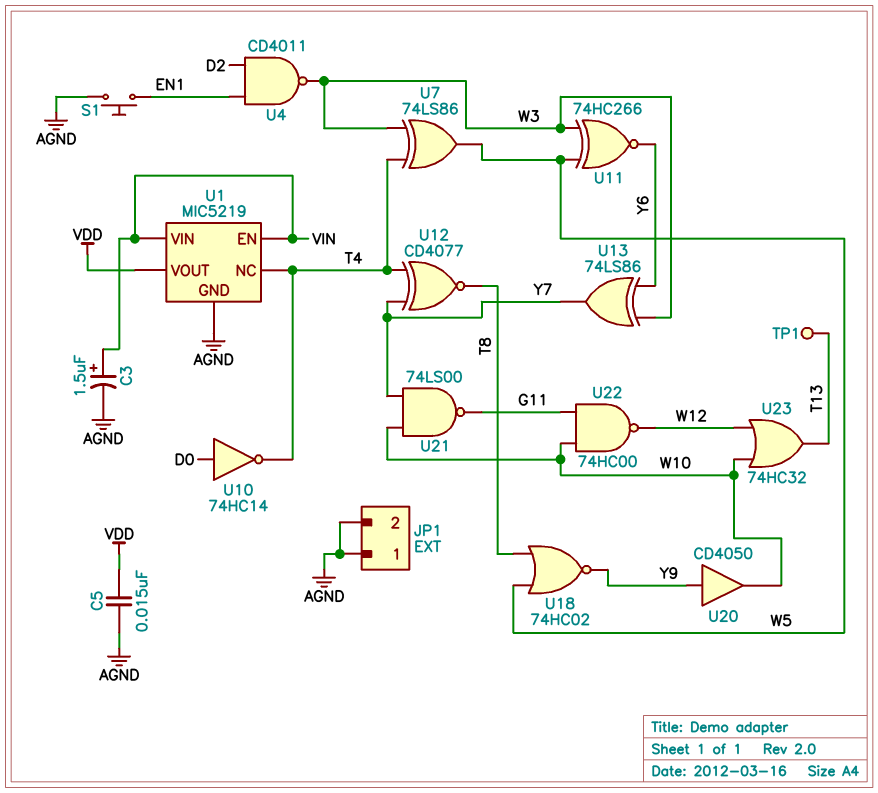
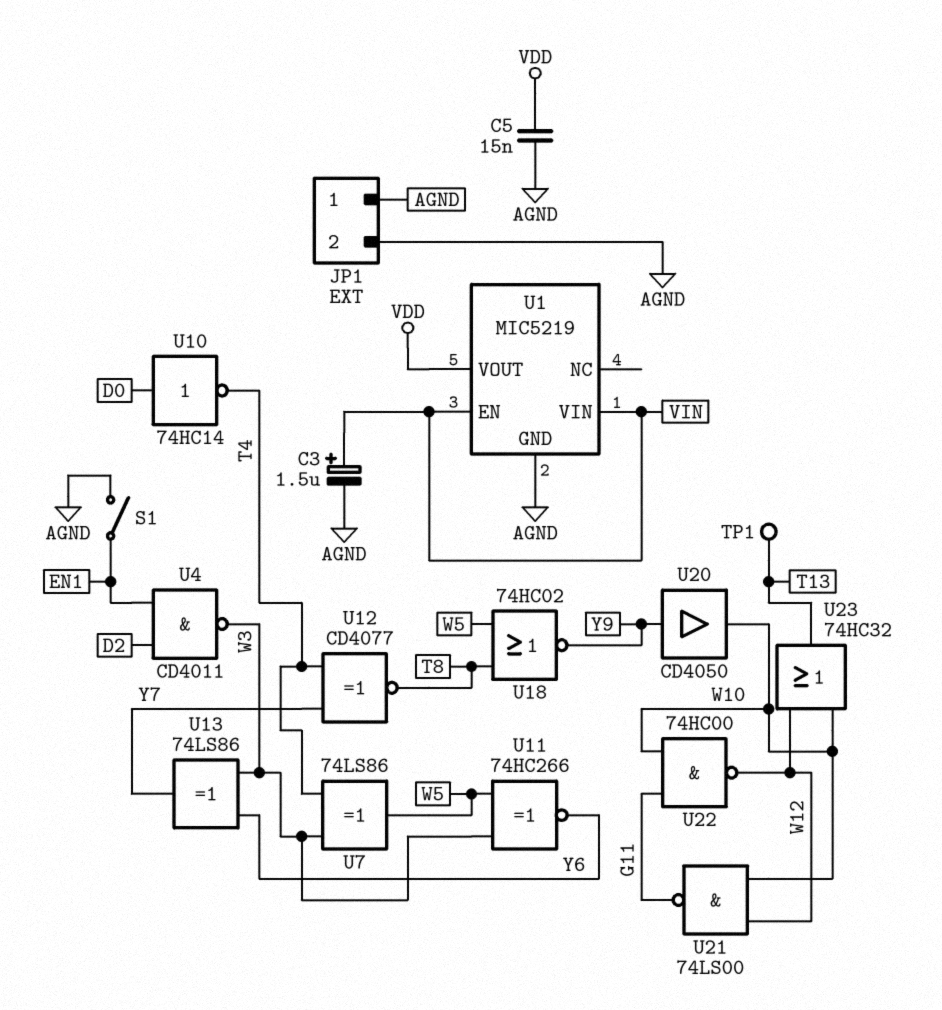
S1: button (AGND, EN1) -> switch (AGND, EN1)
U1 pin NC: T4 -> none
U21: NAND 74LS00 (in W10, in Y7, out G11) -> NAND 74LS00 (in W10, in W12, out G11)

